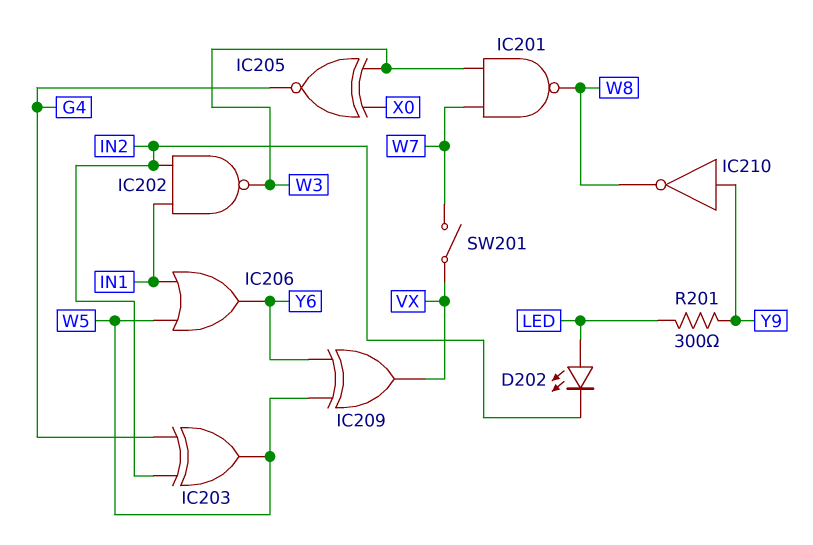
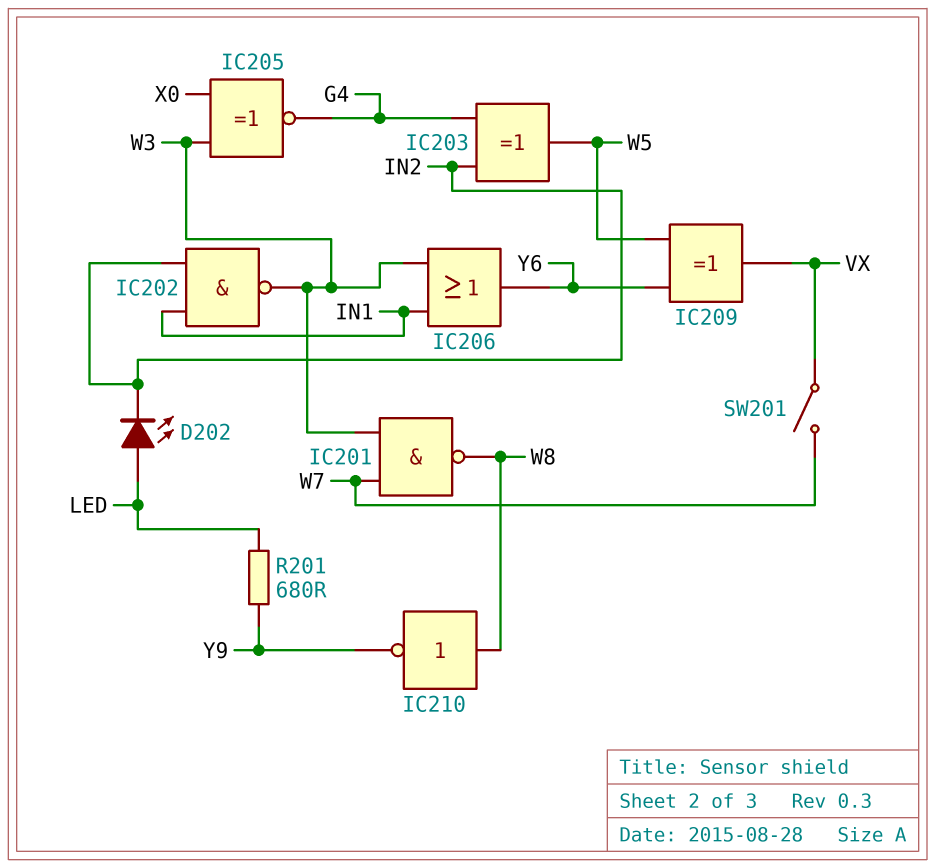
IC206: OR (in IN1, in W5, out Y6) -> OR (in IN1, in W3, out Y6)
IC210: NOT (in Y9, out W8) -> NOT (in W8, out Y9)
R201: 300 (LED, Y9) -> 680 (LED, Y9)

